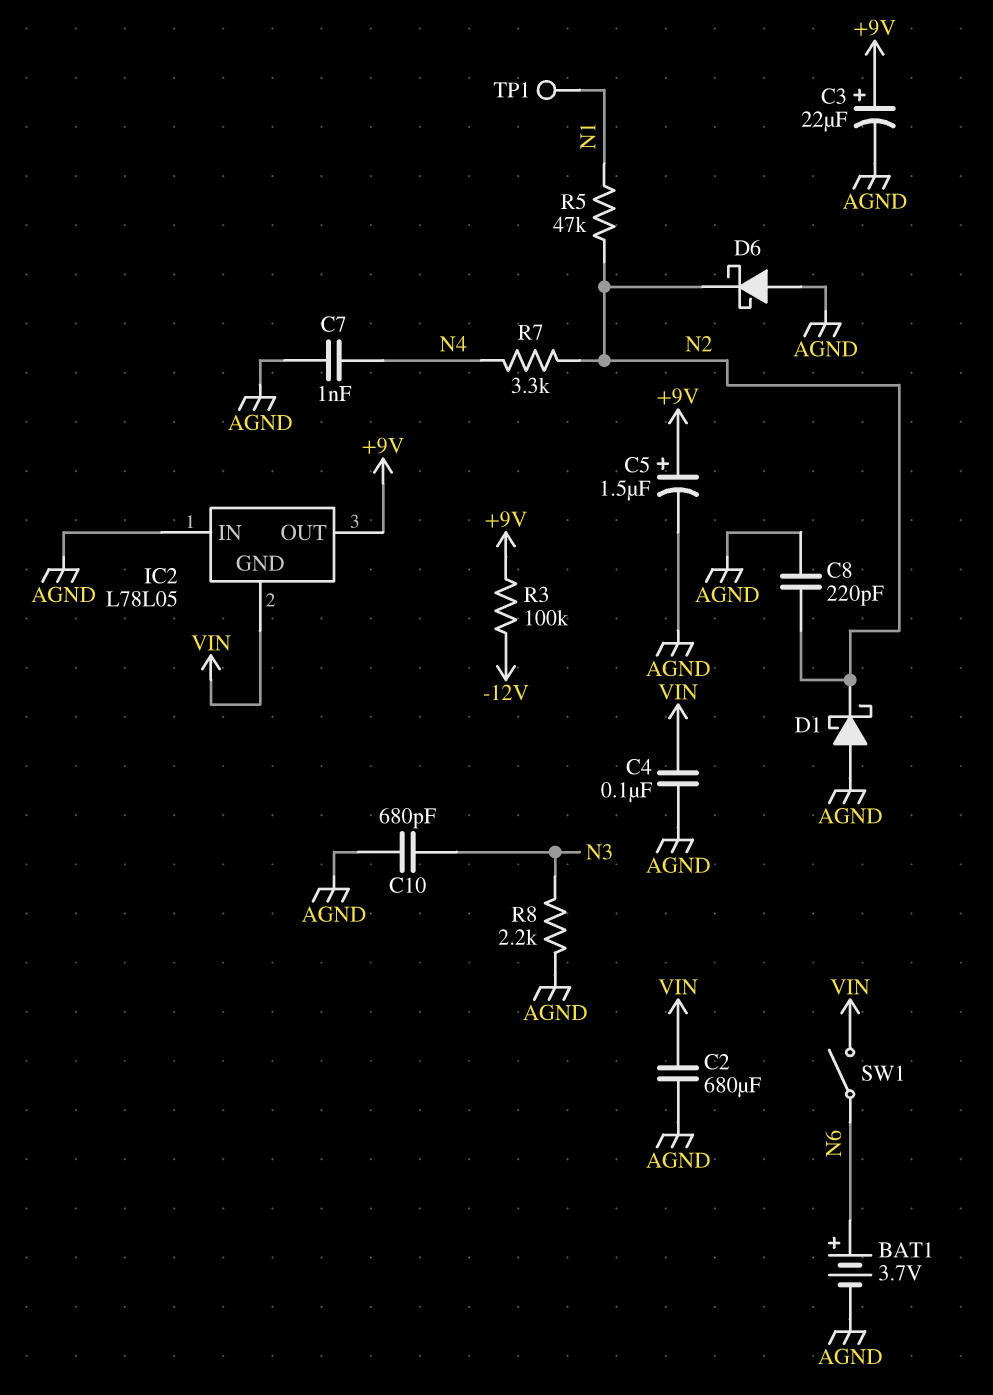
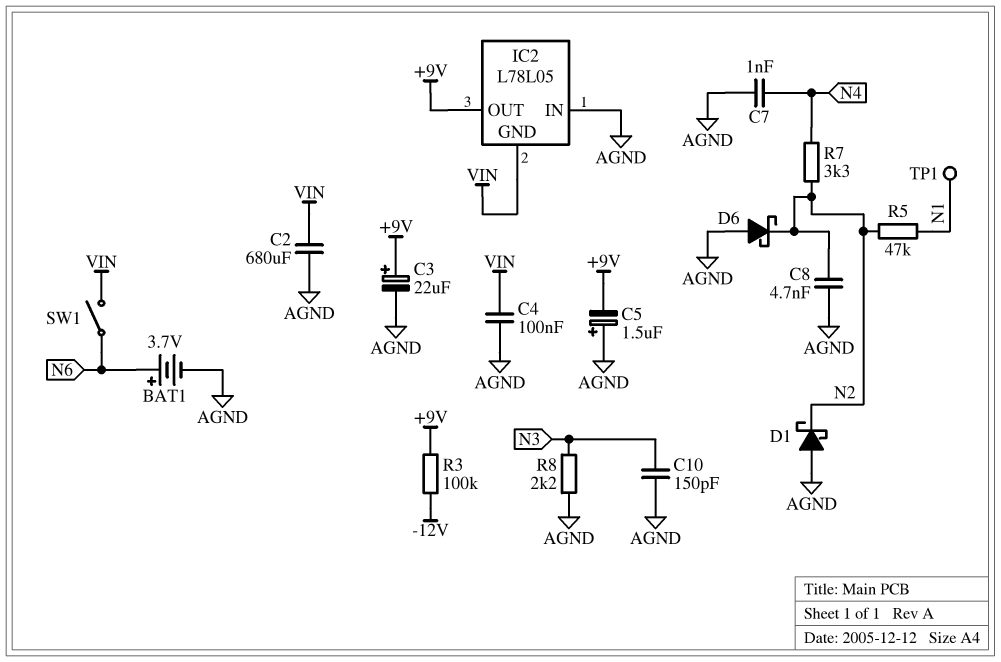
C5: 1.5uF (plus +9V, minus AGND) -> 1.5uF (plus AGND, minus +9V)
C8: 220pF (AGND, N2) -> 4.7nF (AGND, N2)
C10: 680pF (AGND, N3) -> 150pF (AGND, N3)

